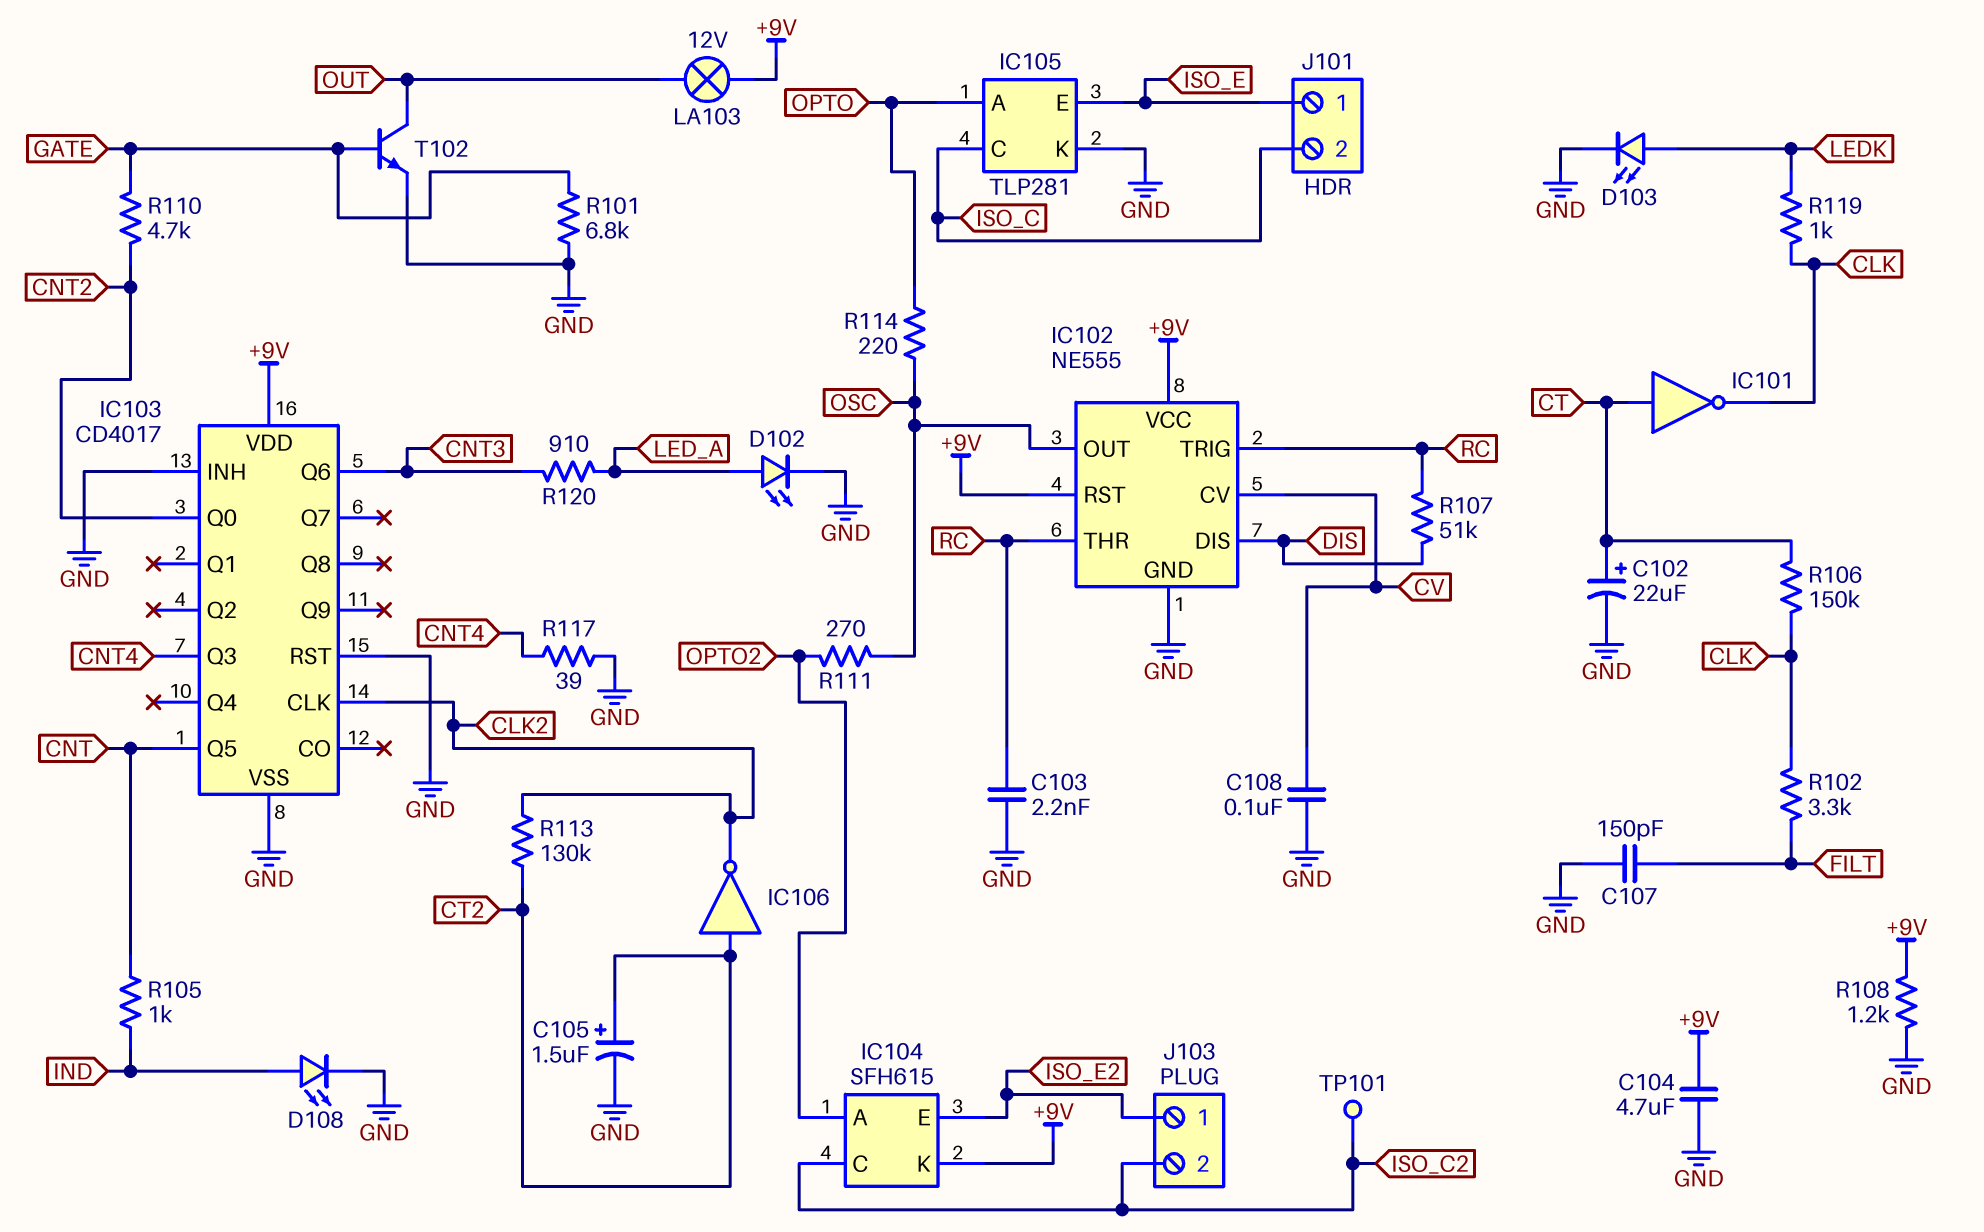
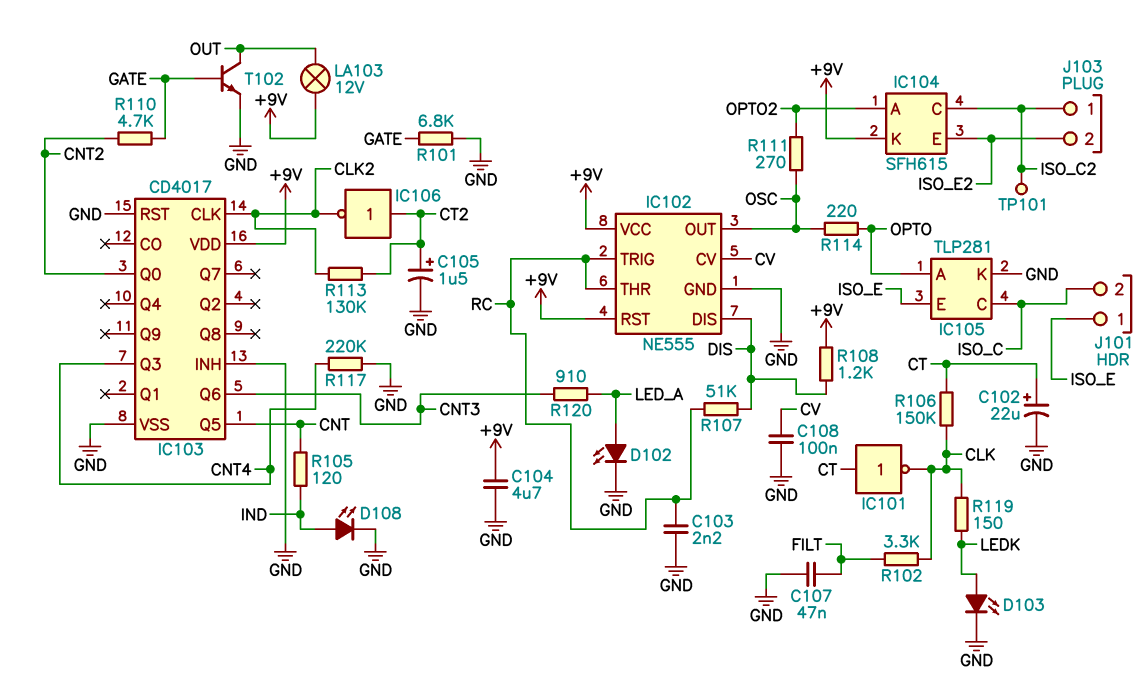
C107: 150pF (FILT, GND) -> 47nF (FILT, GND)
J103 pin 1: ISO_E2 -> ISO_C2
J103 pin 2: ISO_C2 -> ISO_E2
R105: 1k (CNT, IND) -> 120 (CNT, IND)
R108: 1.2k (+9V, GND) -> 1.2k (+9V, DIS)
R117: 39 (CNT4, GND) -> 220k (CNT4, GND)
R119: 1k (CLK, LEDK) -> 150 (CLK, LEDK)

